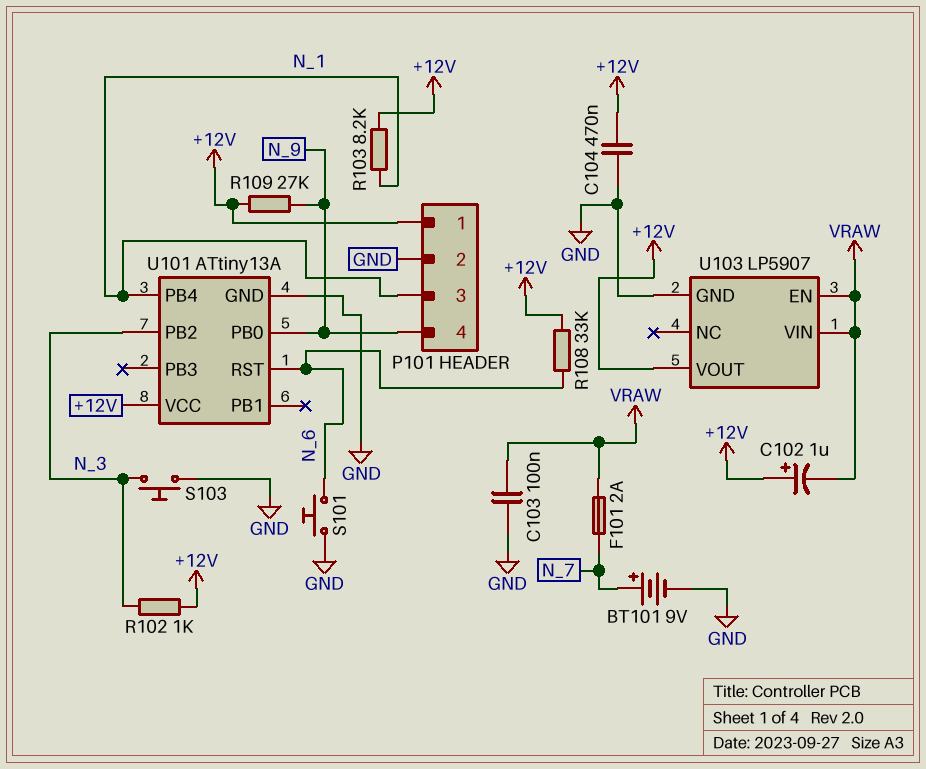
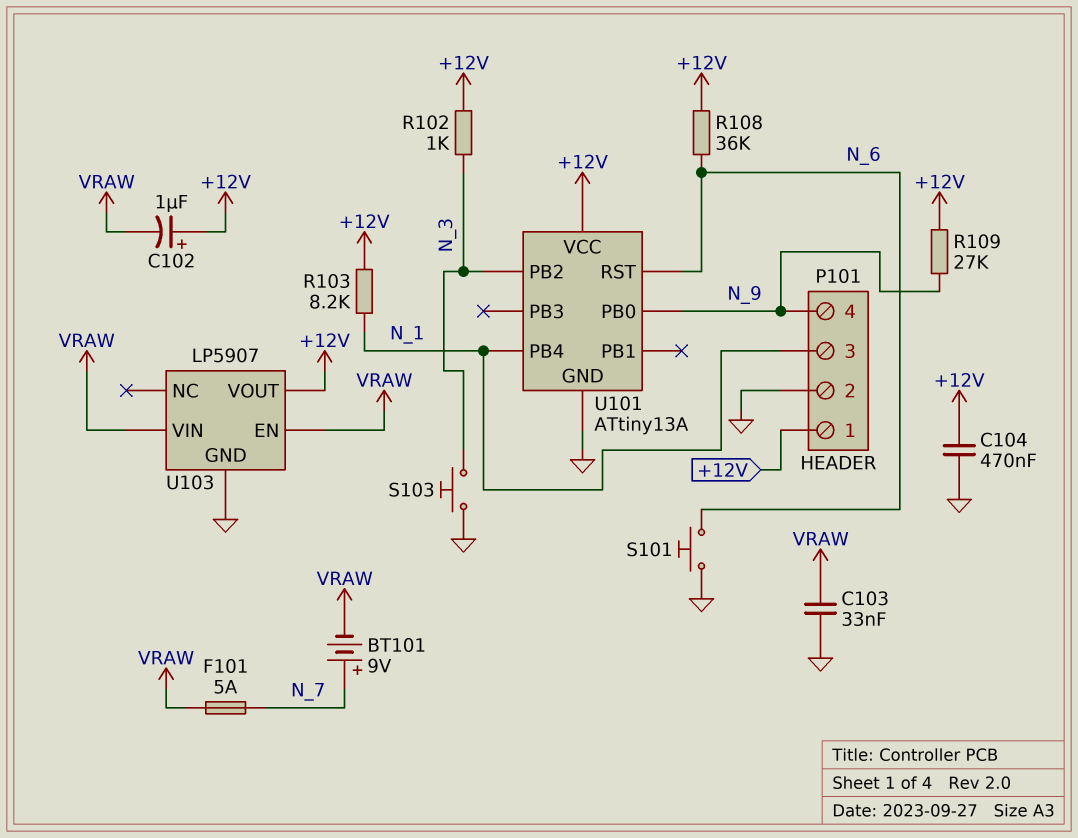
BT101: 9V (plus N_7, minus GND) -> 9V (plus N_7, minus VRAW)
C103: 100nF (GND, VRAW) -> 33nF (GND, VRAW)
F101: 2A (N_7, VRAW) -> 5A (N_7, VRAW)
R108: 33k (+12V, N_6) -> 36k (+12V, N_6)

